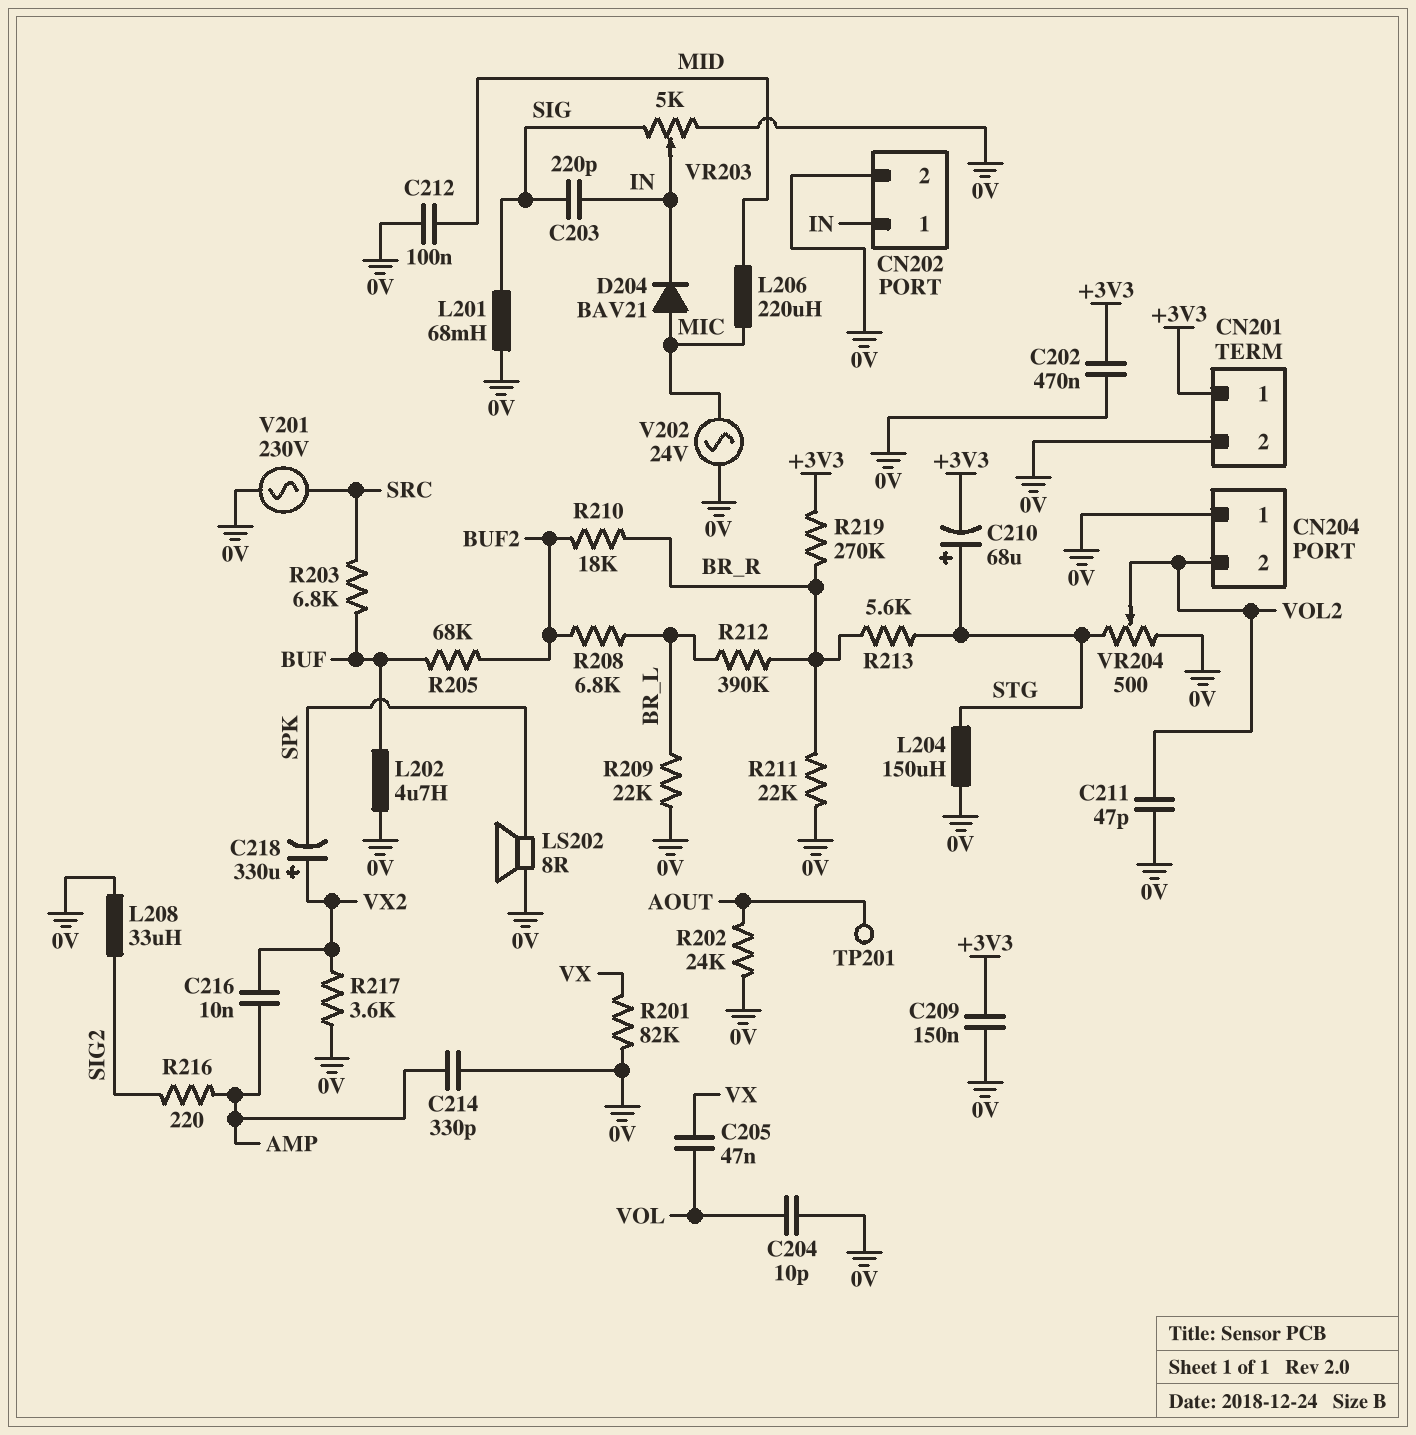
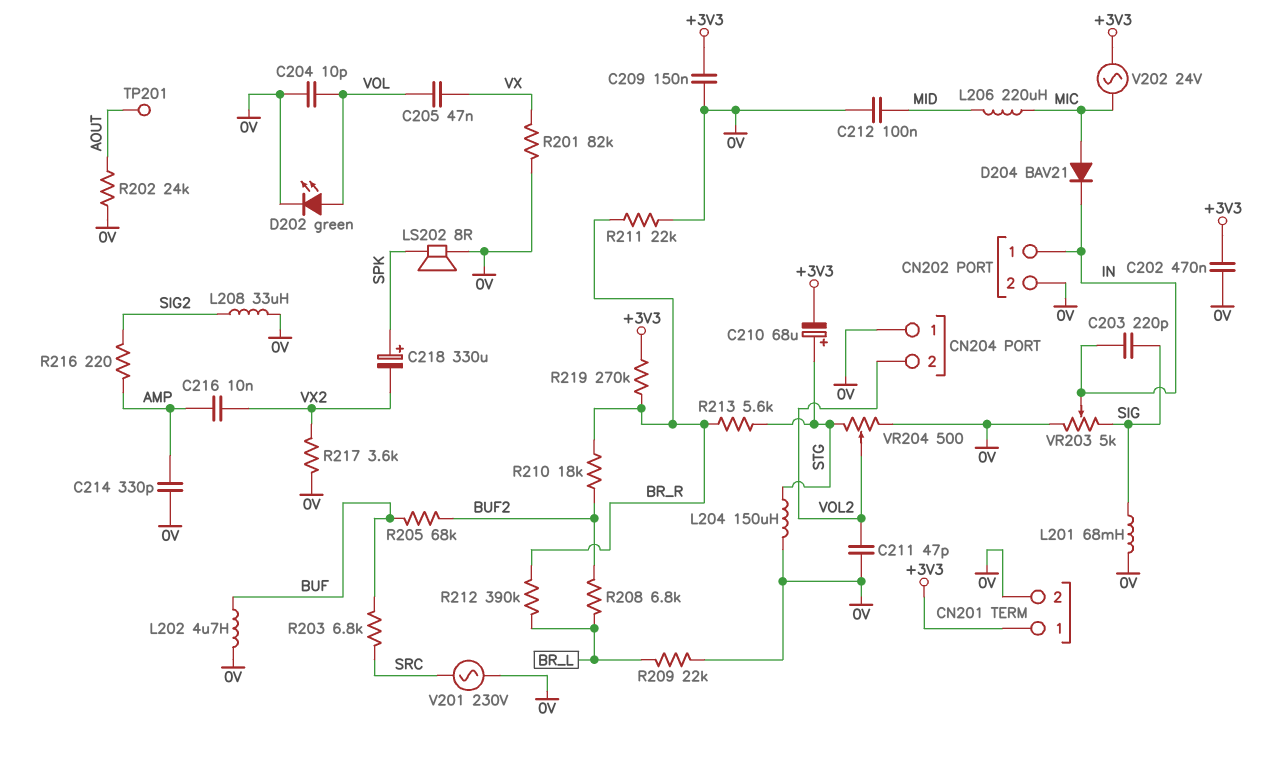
C218: 330uF (plus VX2, minus SPK) -> 330uF (plus SPK, minus VX2)
D202: none -> LED green (A VOL, K 0V)
V202: AC 24V (0V, MIC) -> AC 24V (+3V3, MIC)

